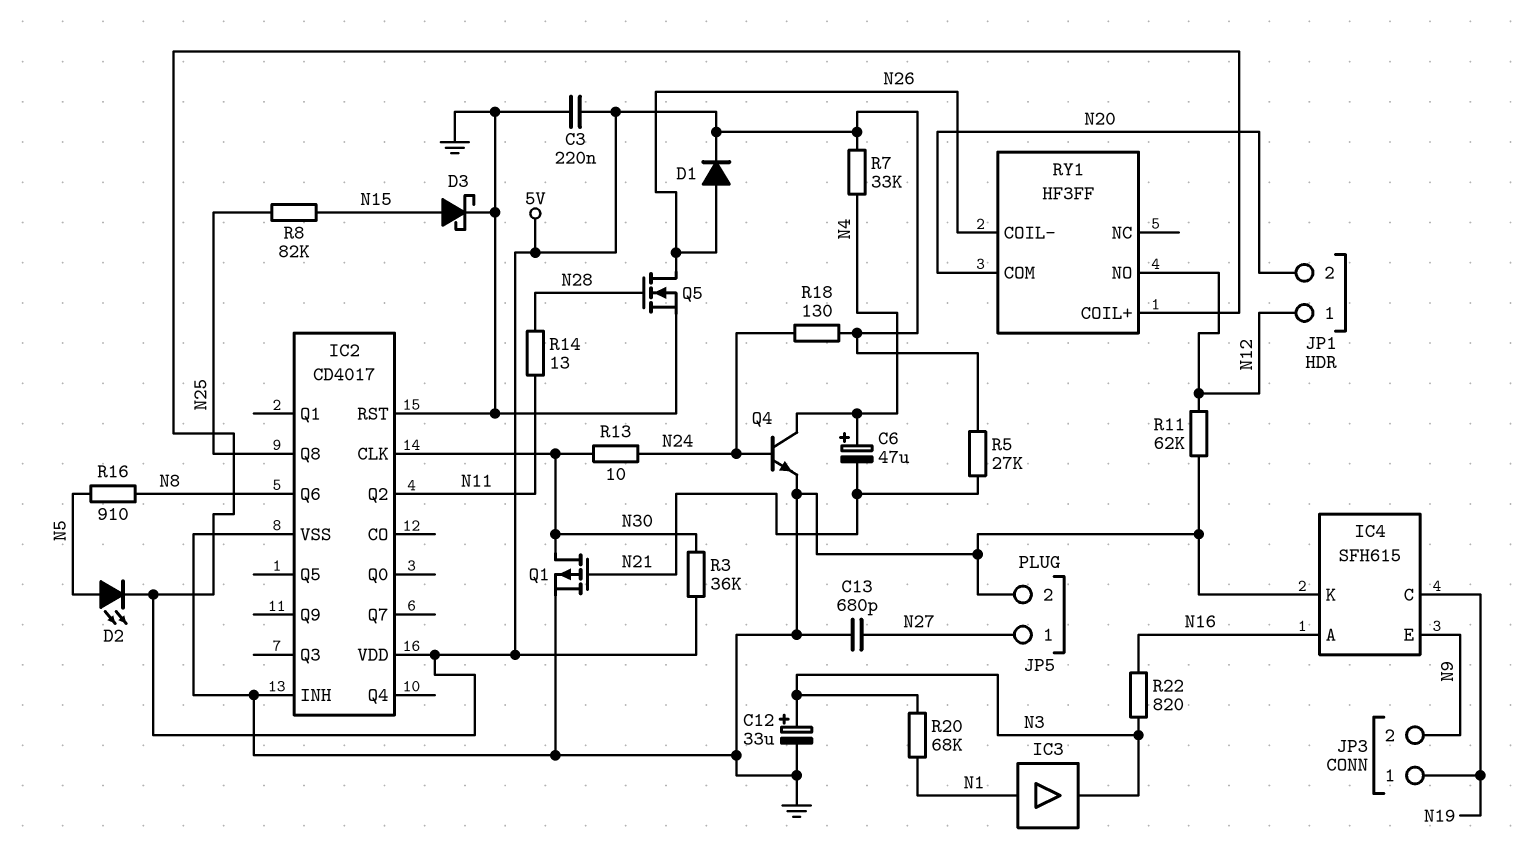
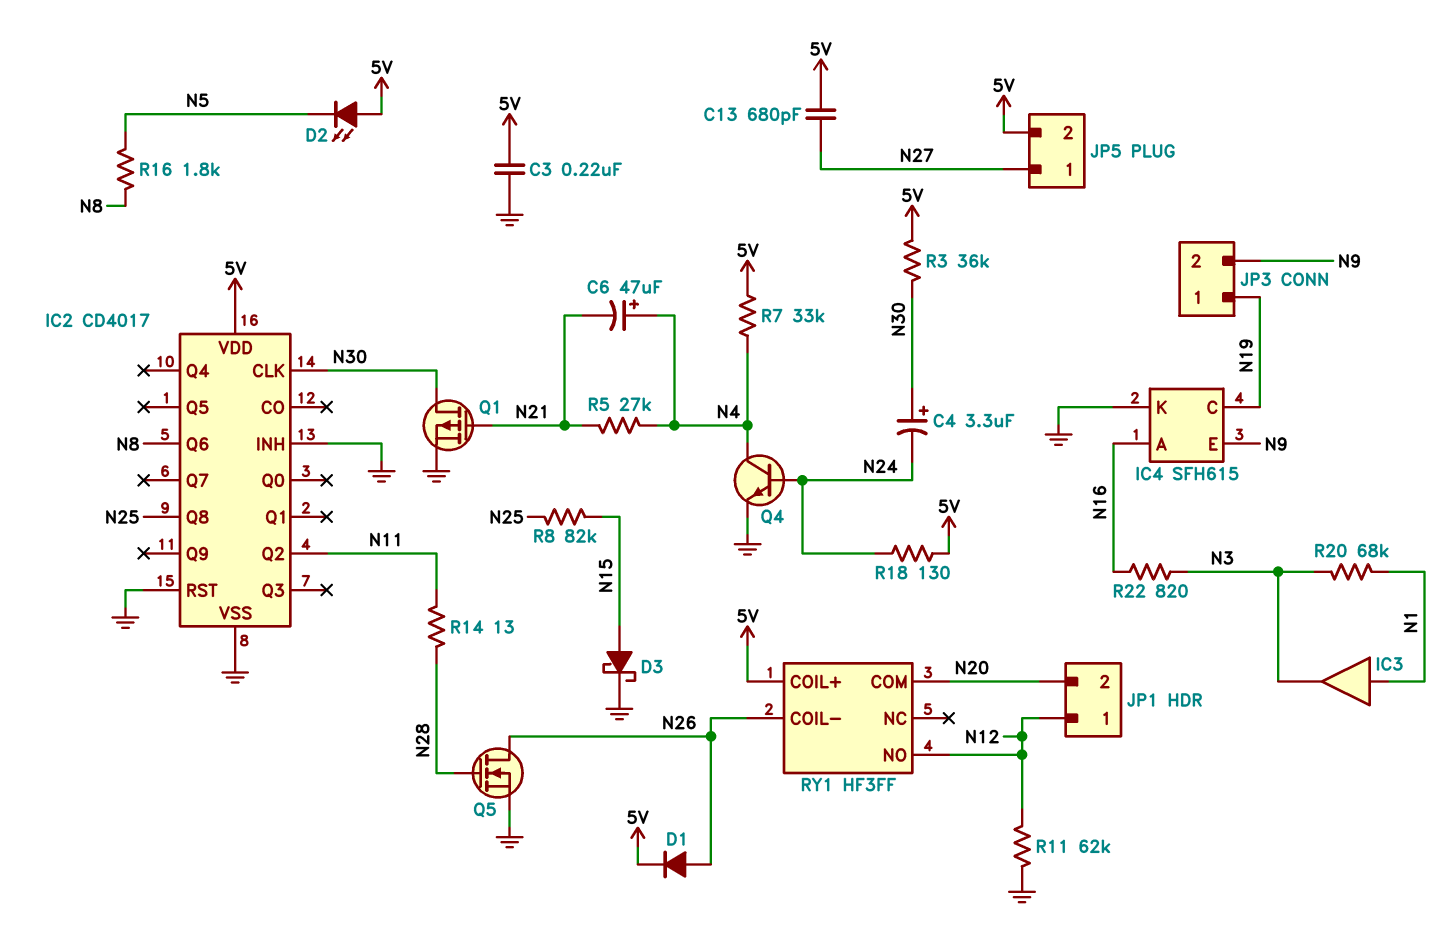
C4: none -> 3.3uF (plus N30, minus N24)
C12: 33uF (plus N3, minus GND) -> none
C13: 680pF (GND, N27) -> 680pF (5V, N27)
D2: LED (A N5, K 5V) -> LED (A 5V, K N5)
JP5 pin 2: GND -> 5V
R5: 27k (5V, N21) -> 27k (N4, N21)
R13: 10 (N24, N30) -> none
R16: 910 (N5, N8) -> 1.8k (N5, N8)

